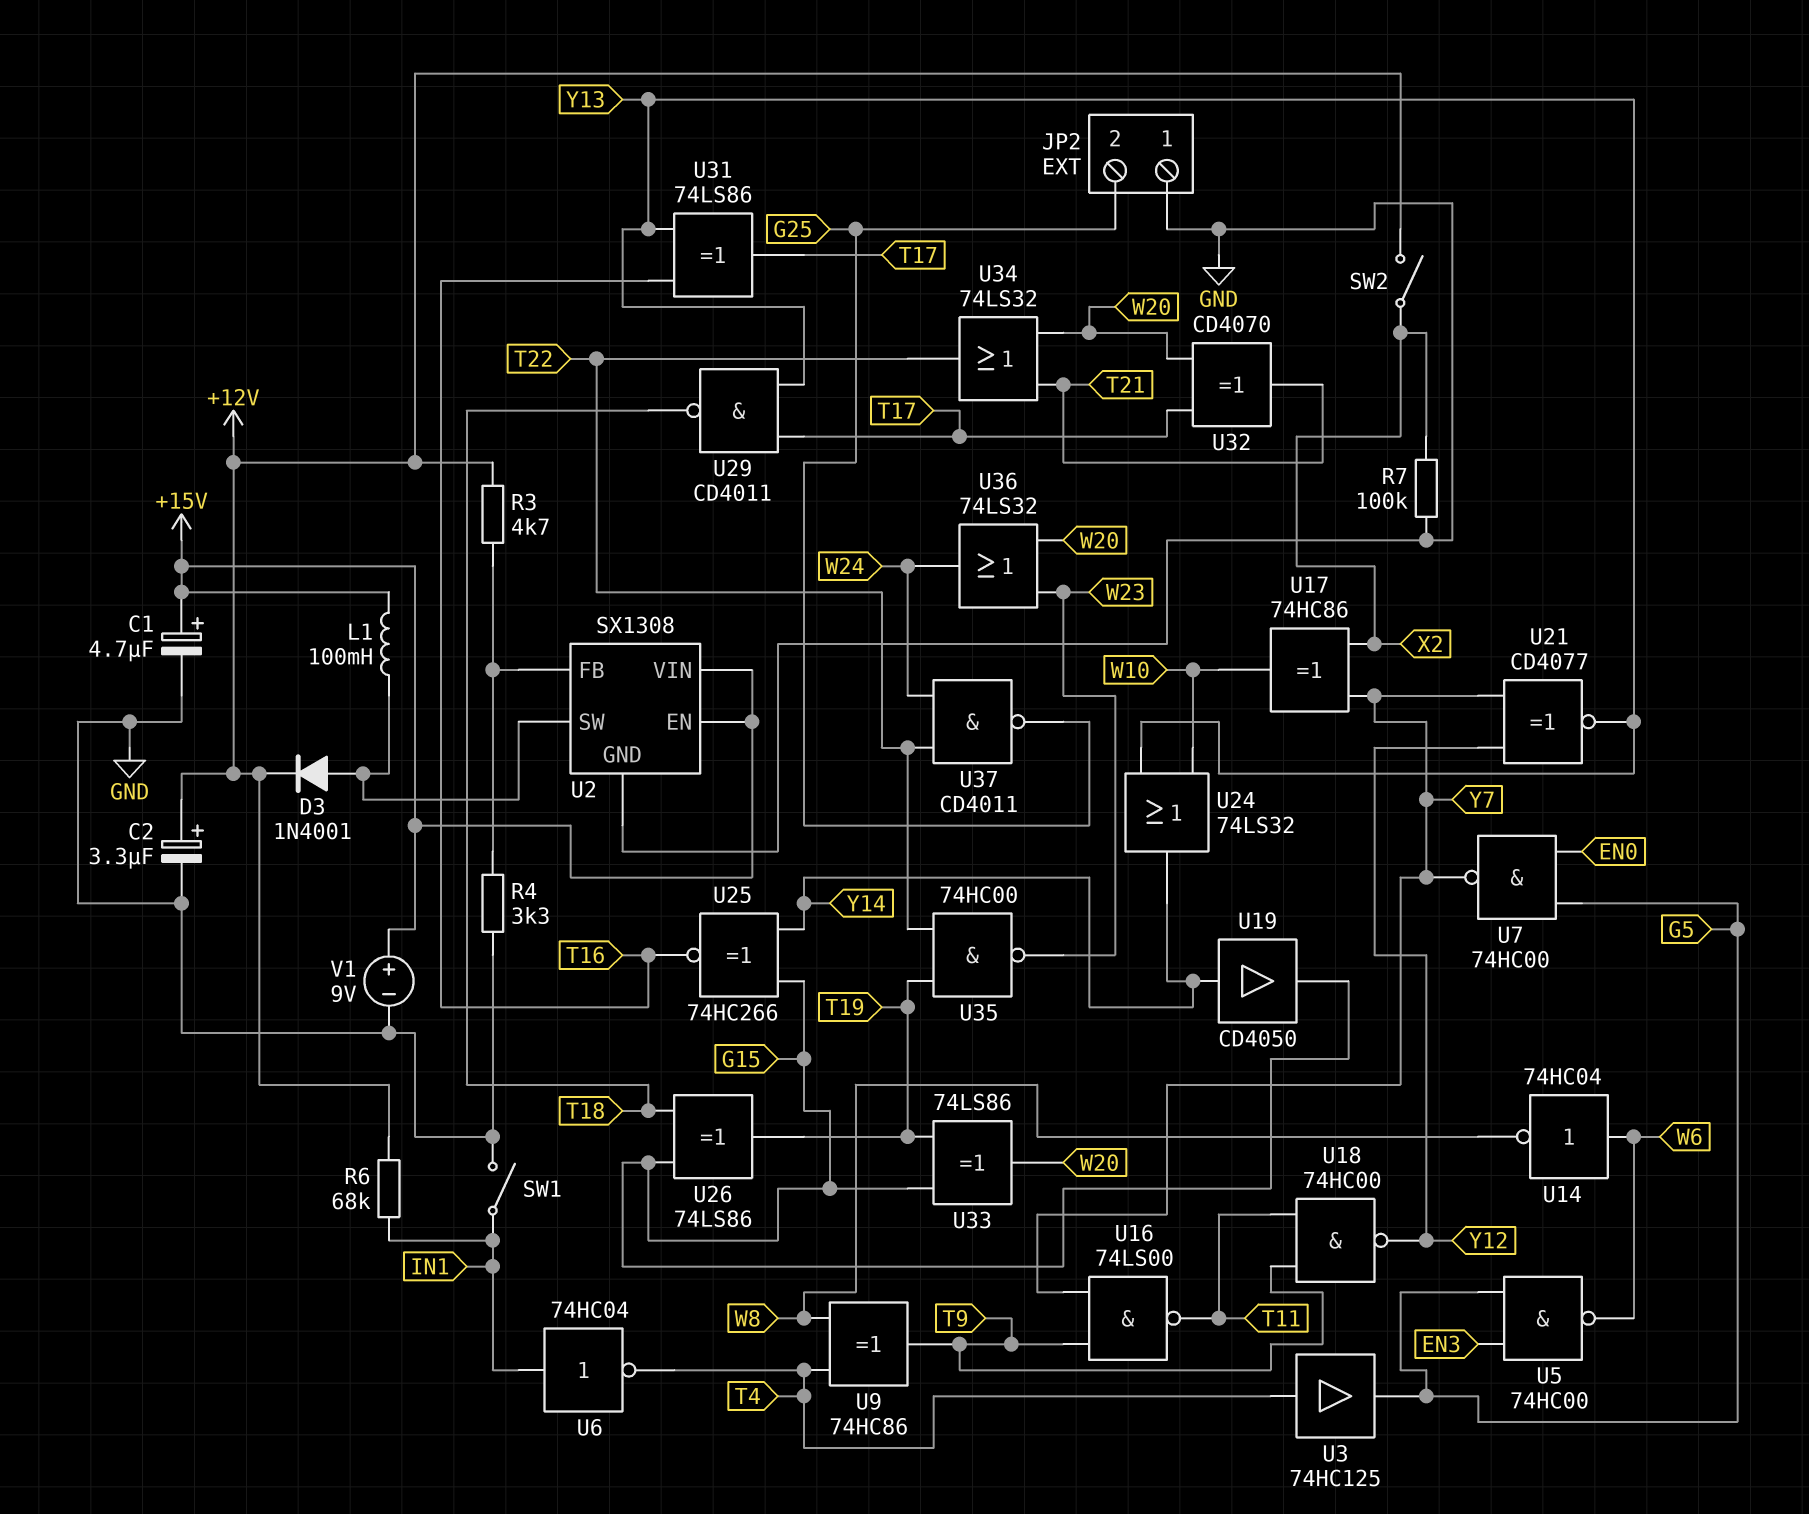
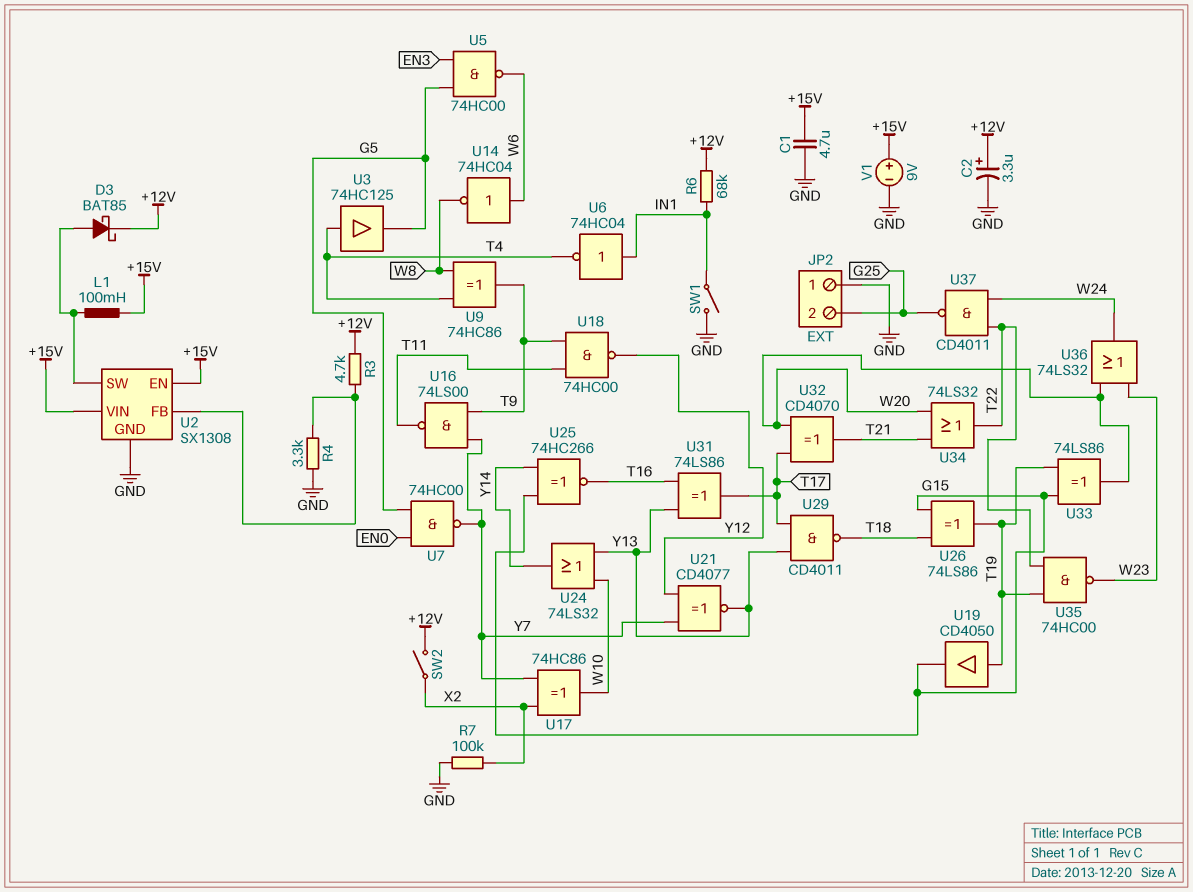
C1: 4.7uF (plus +15V, minus GND) -> 4.7uF (+15V, GND)
D3: diode 1N4001 (A U2/SW, K +12V) -> schottky BAT85 (A U2/SW, K +12V)
U19: buffer CD4050 (in Y14, out G15) -> buffer CD4050 (in T19, out G15)

